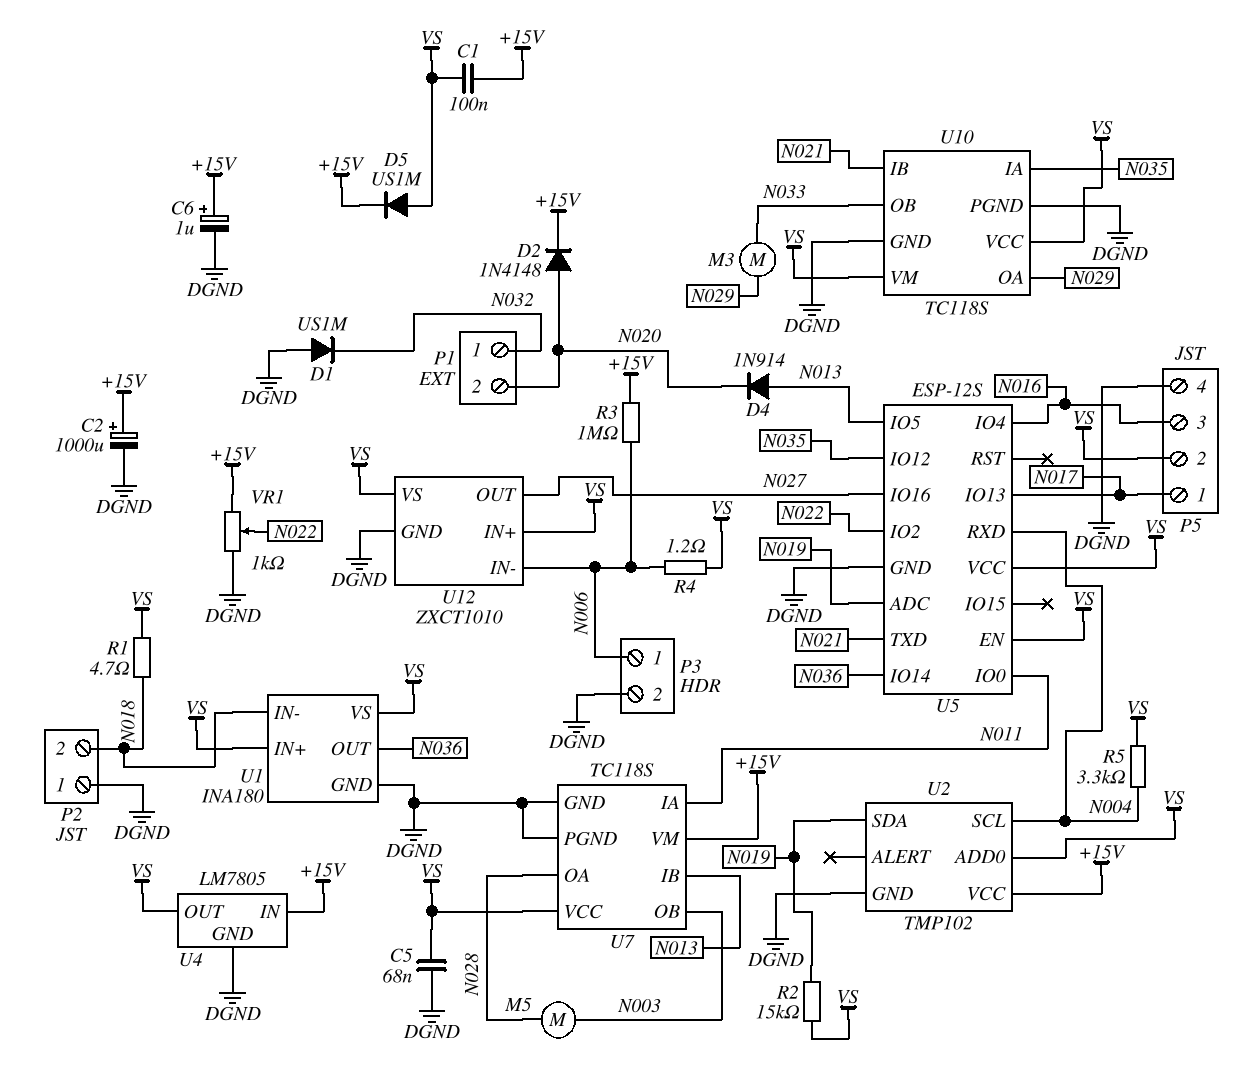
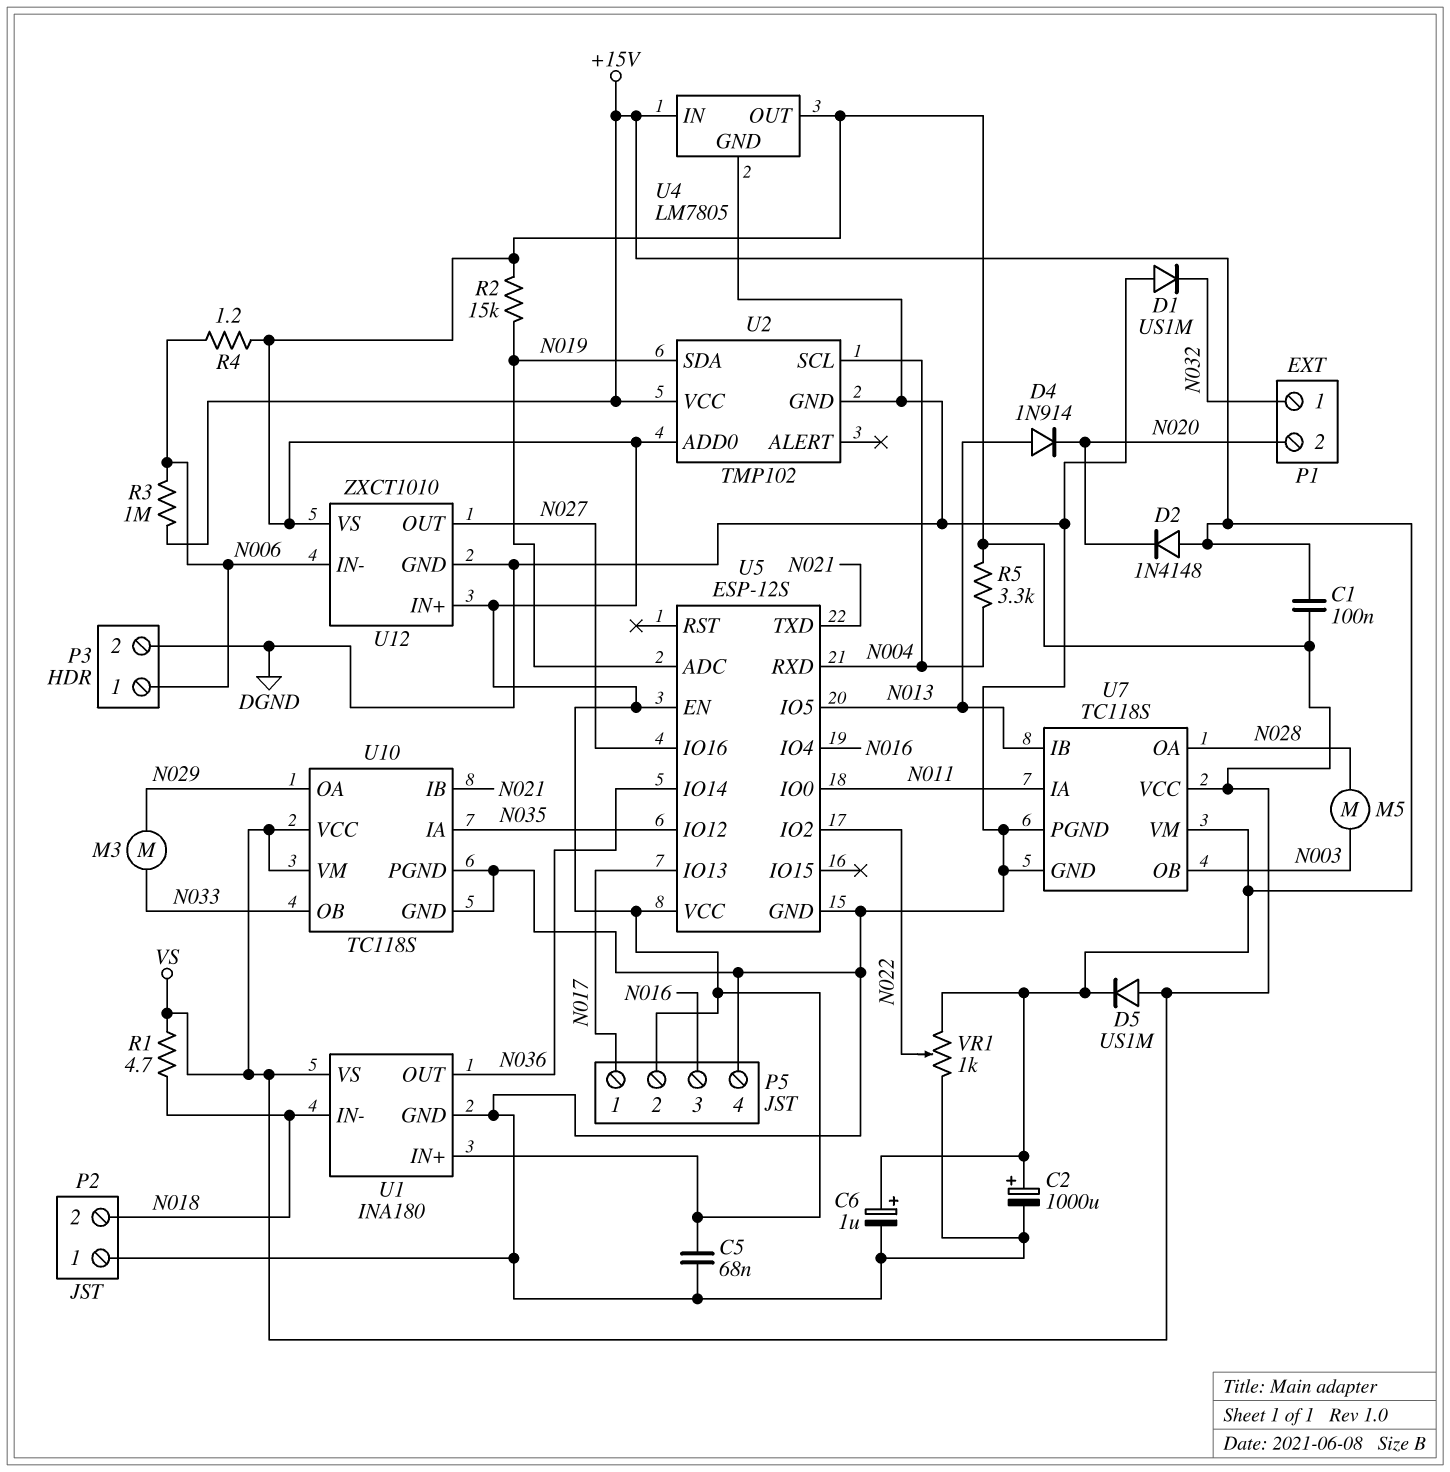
D2: diode 1N4148 (A N020, K +15V) -> diode 1N4148 (A +15V, K N020)

